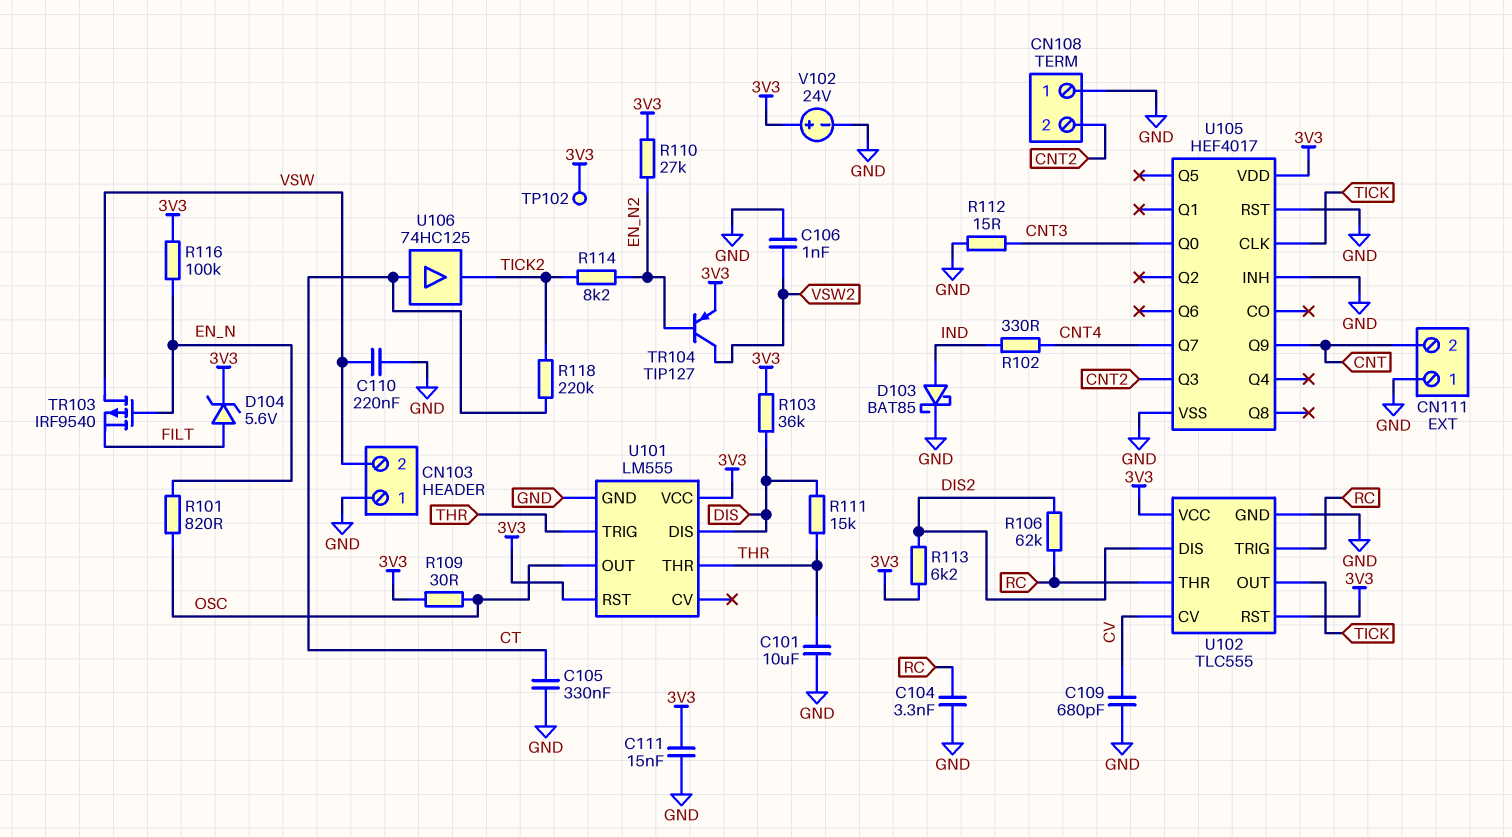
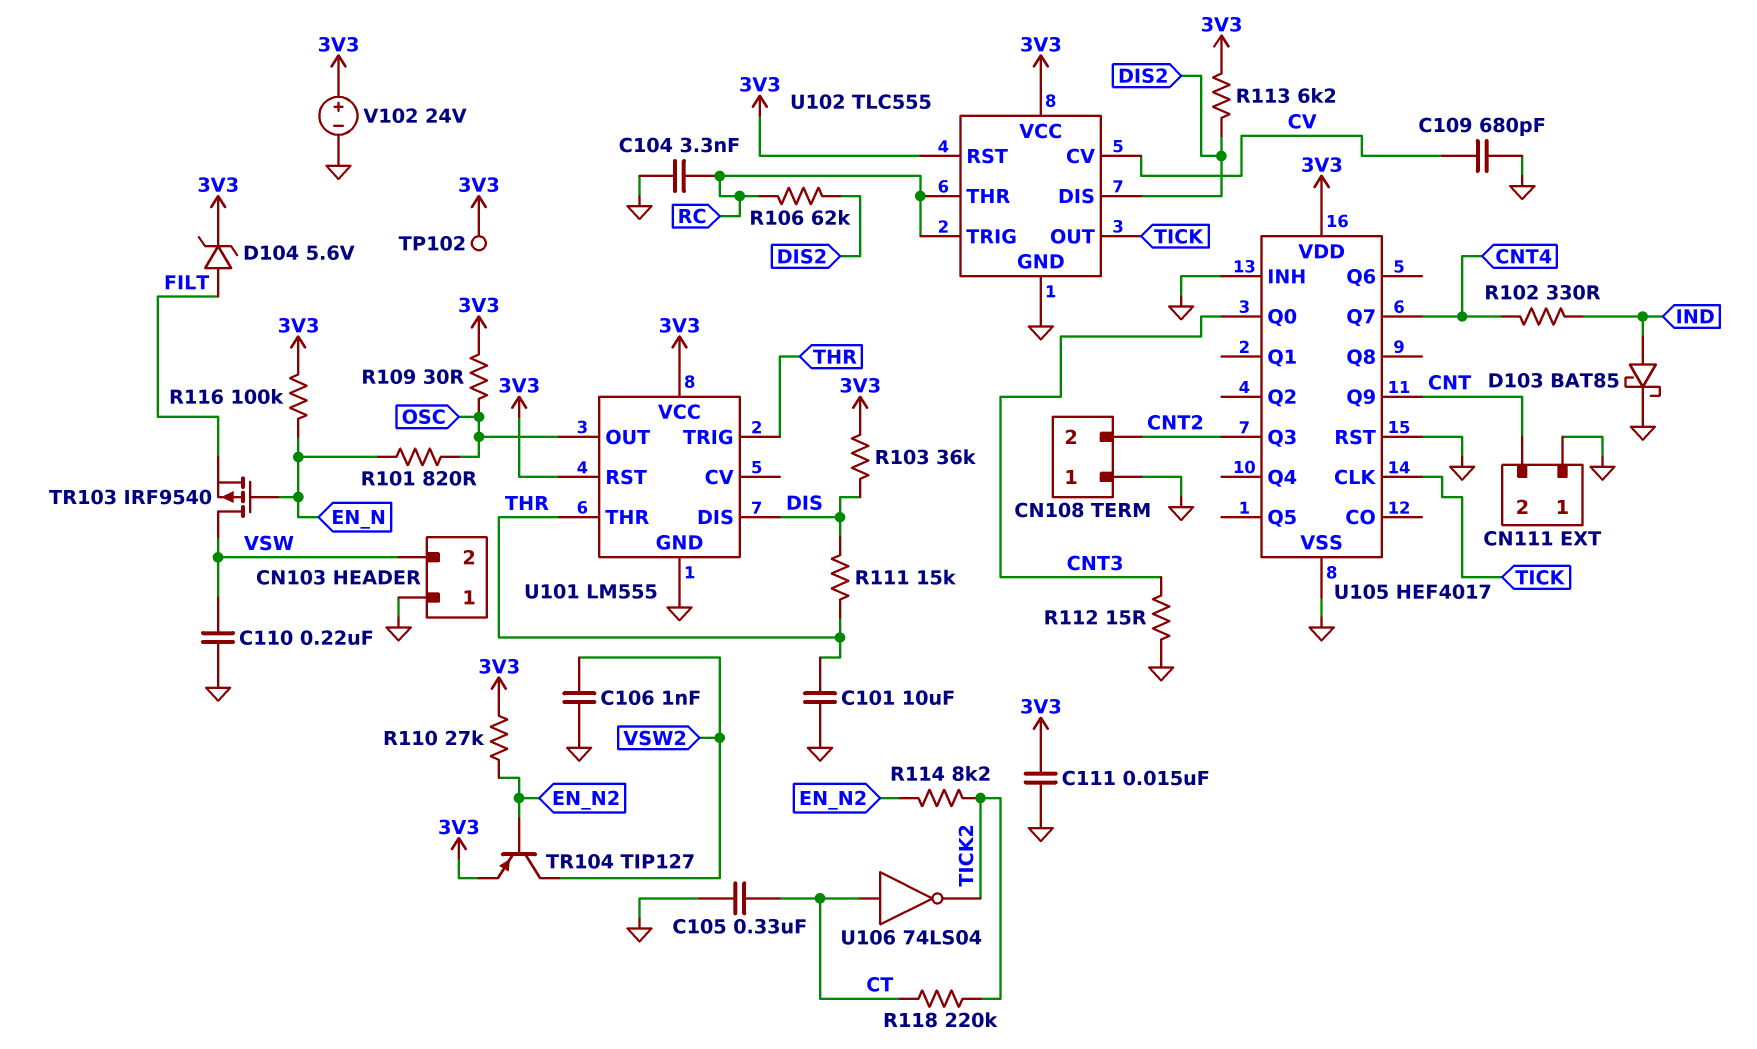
U106: buffer 74HC125 (in CT, out TICK2) -> NOT 74LS04 (in CT, out TICK2)

